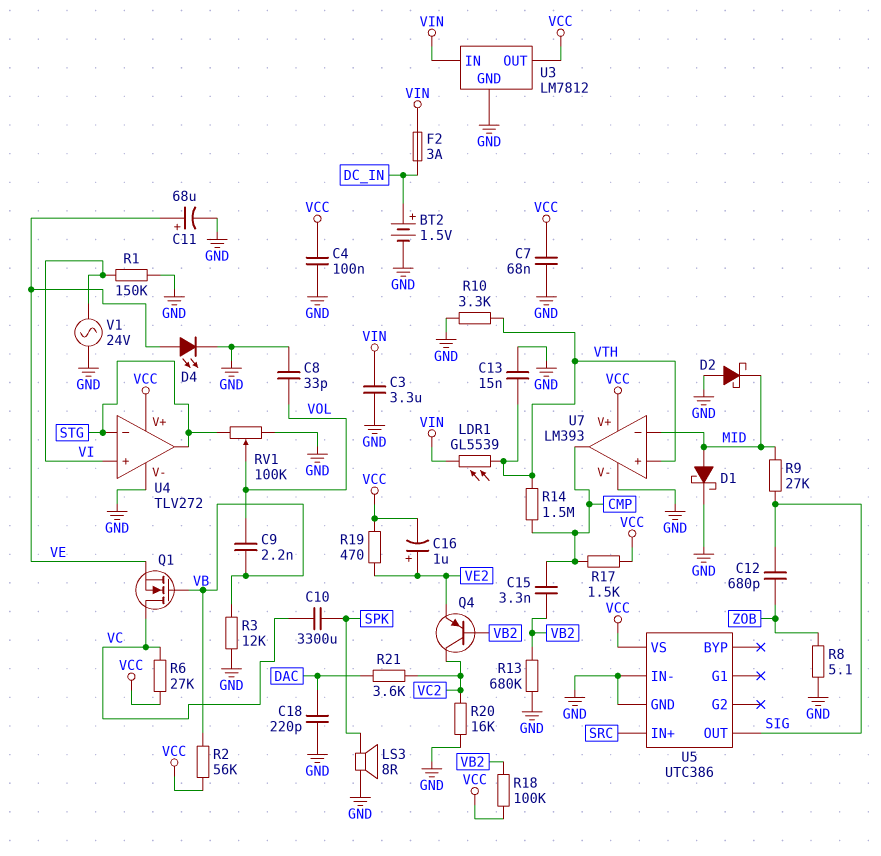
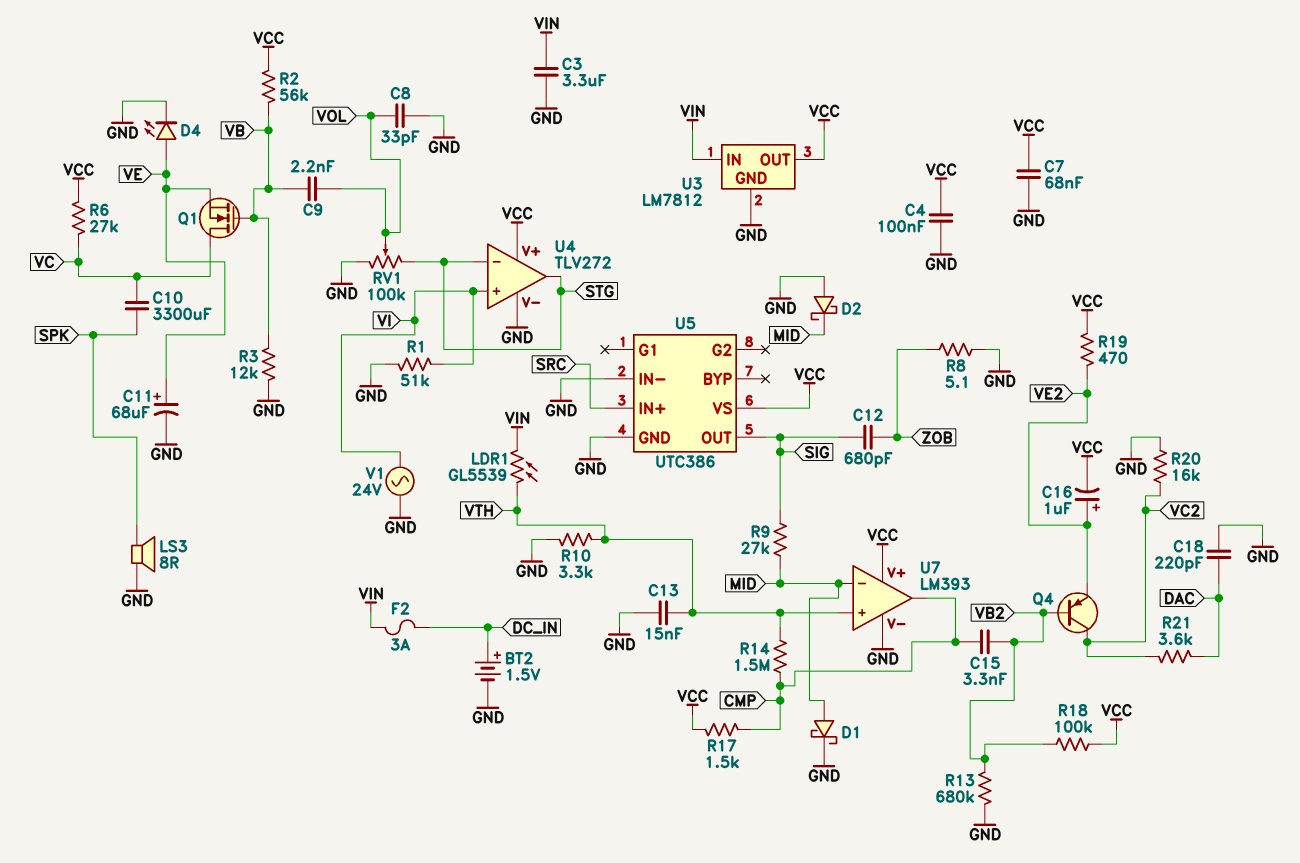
R1: 150k (GND, VI) -> 51k (GND, VI)

